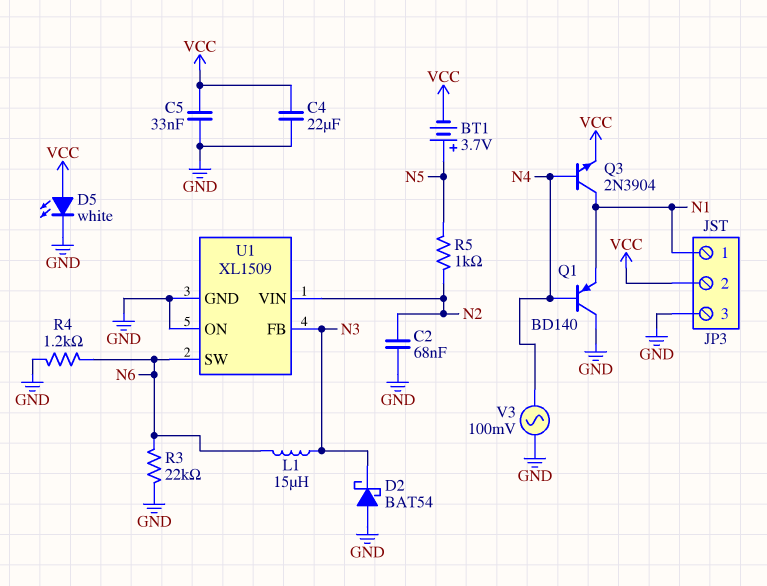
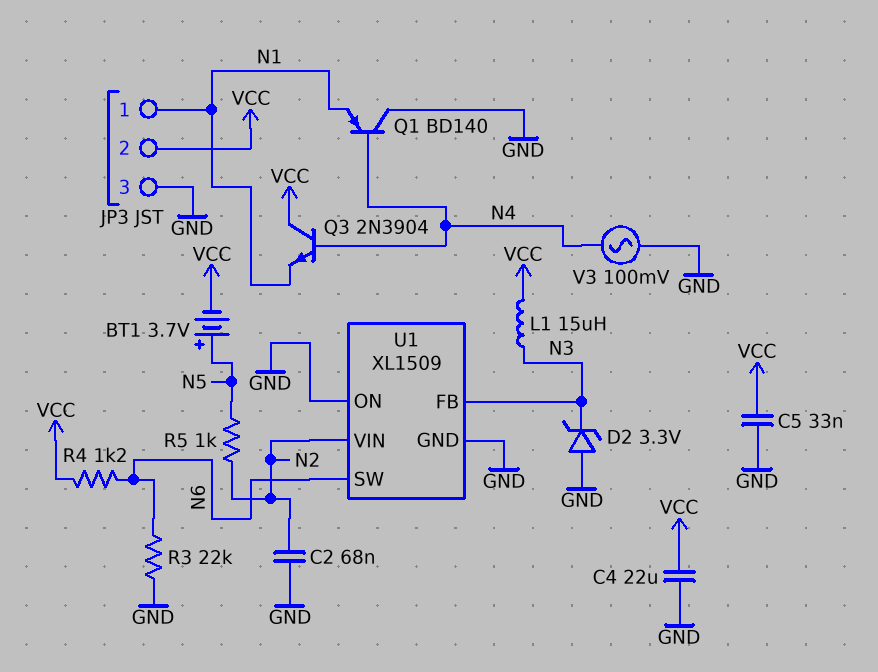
D2: schottky BAT54 (A GND, K N3) -> zener 3.3V (A GND, K N3)
D5: LED white (A VCC, K GND) -> none
L1: 15uH (N3, N6) -> 15uH (N3, VCC)
Q3: NPN 2N3904 (B N4, C N1, E VCC) -> NPN 2N3904 (B N4, C VCC, E N1)
R4: 1.2k (GND, N6) -> 1.2k (N6, VCC)

